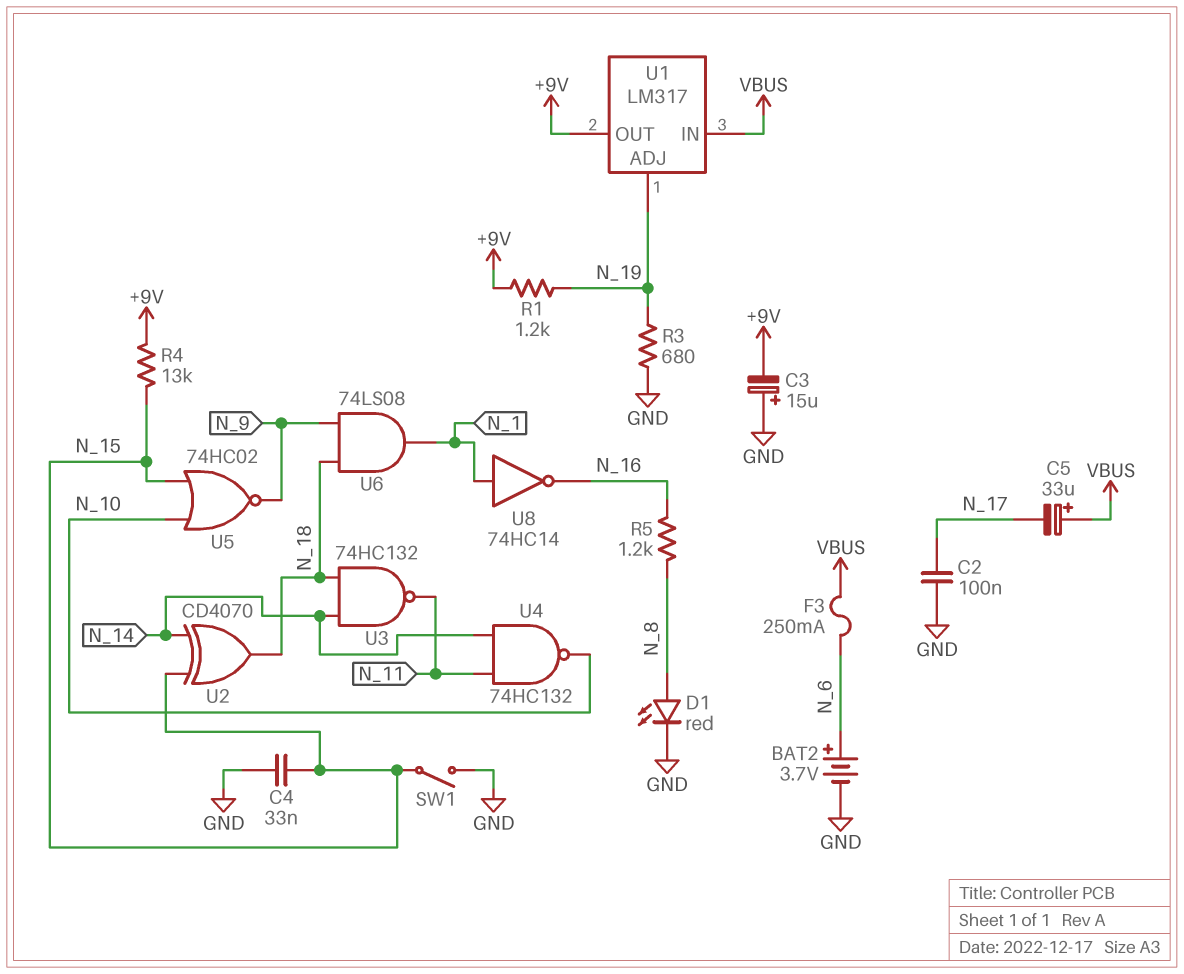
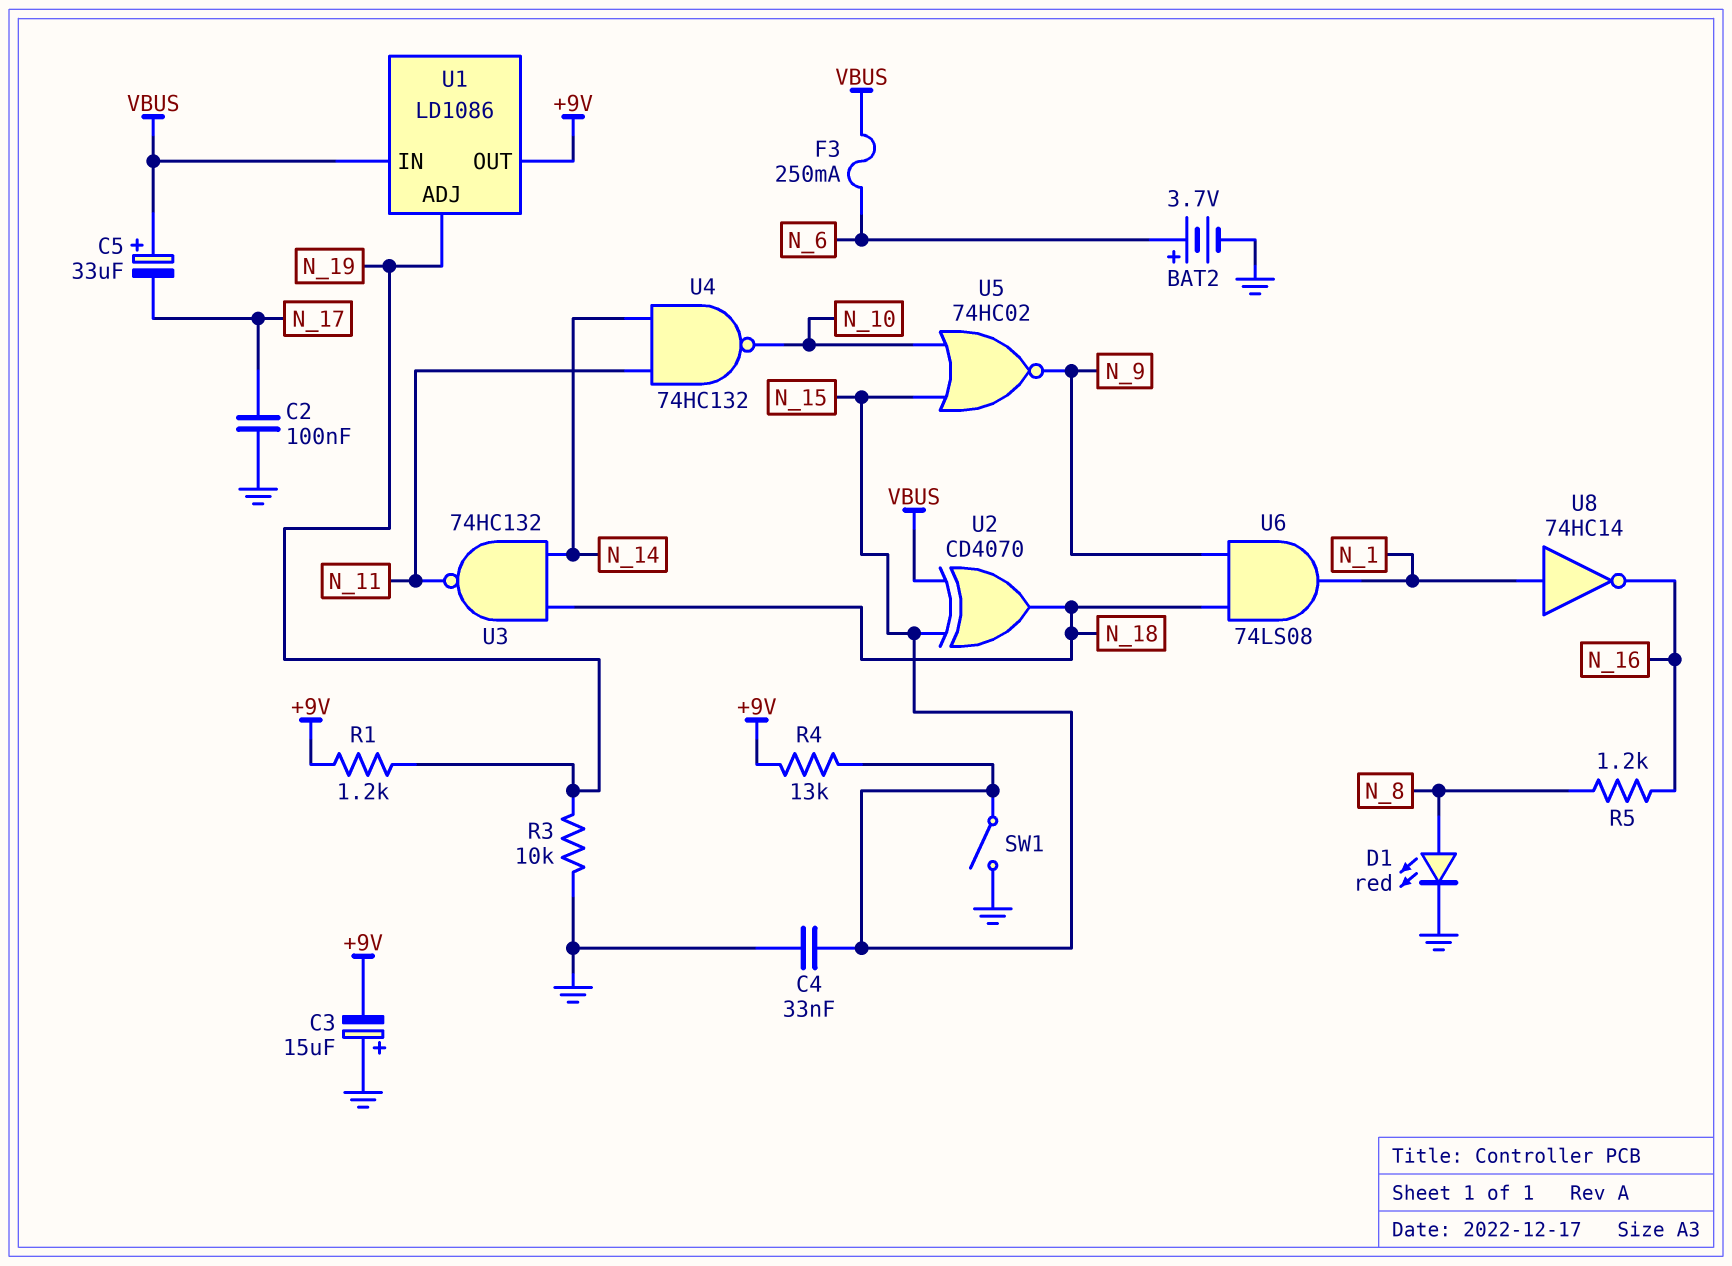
R3: 680 (GND, N_19) -> 10k (GND, N_19)
U1: LM317 -> LD1086
U2: XOR CD4070 (in N_14, in N_15, out N_18) -> XOR CD4070 (in N_15, in VBUS, out N_18)

